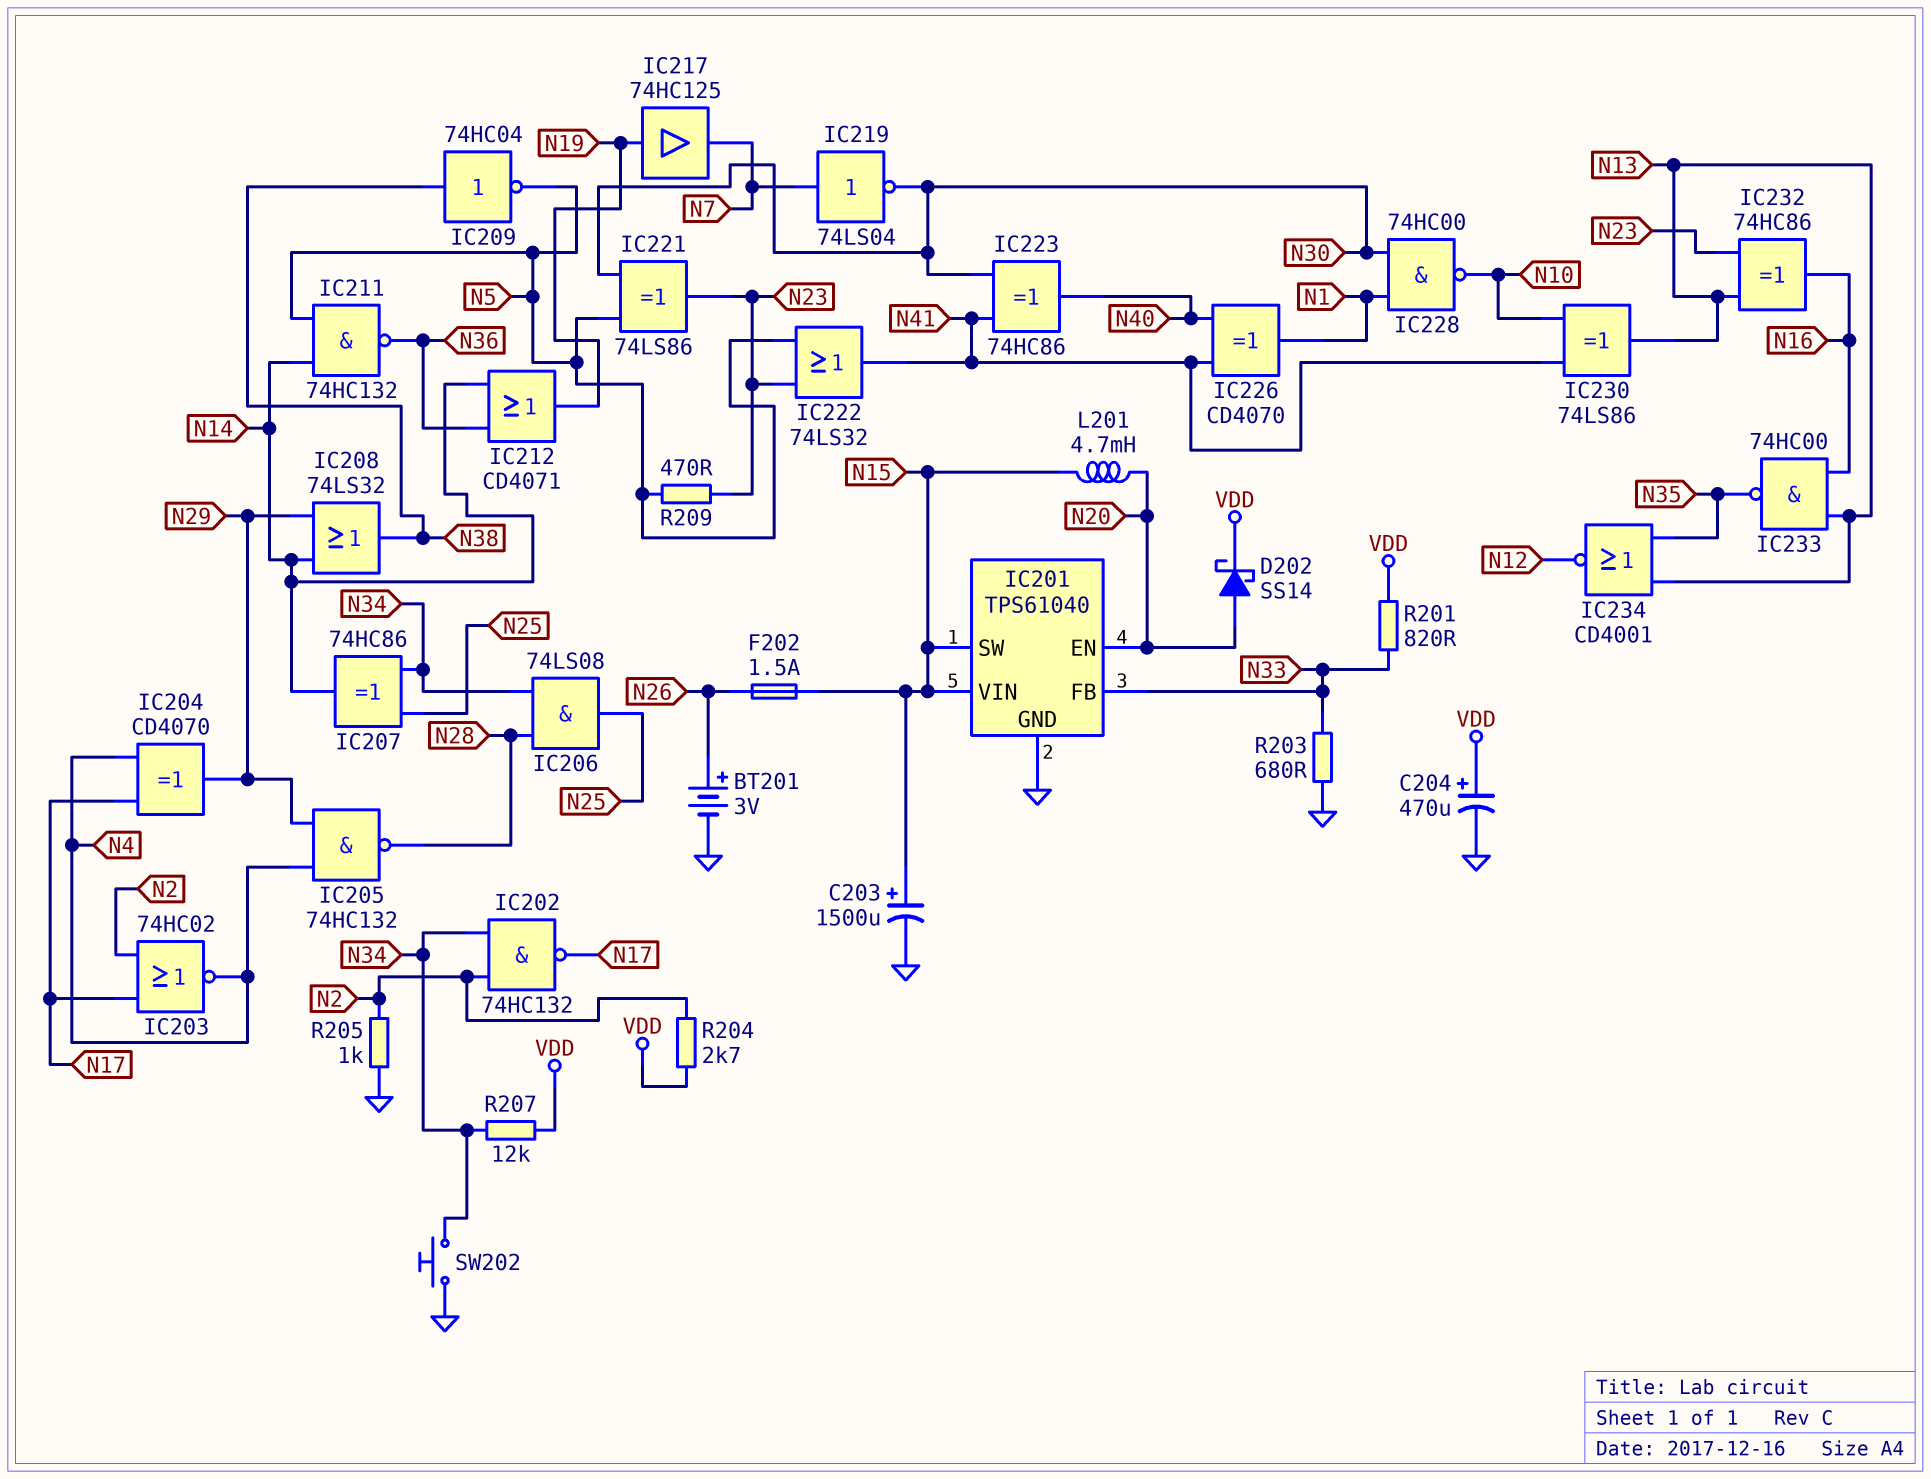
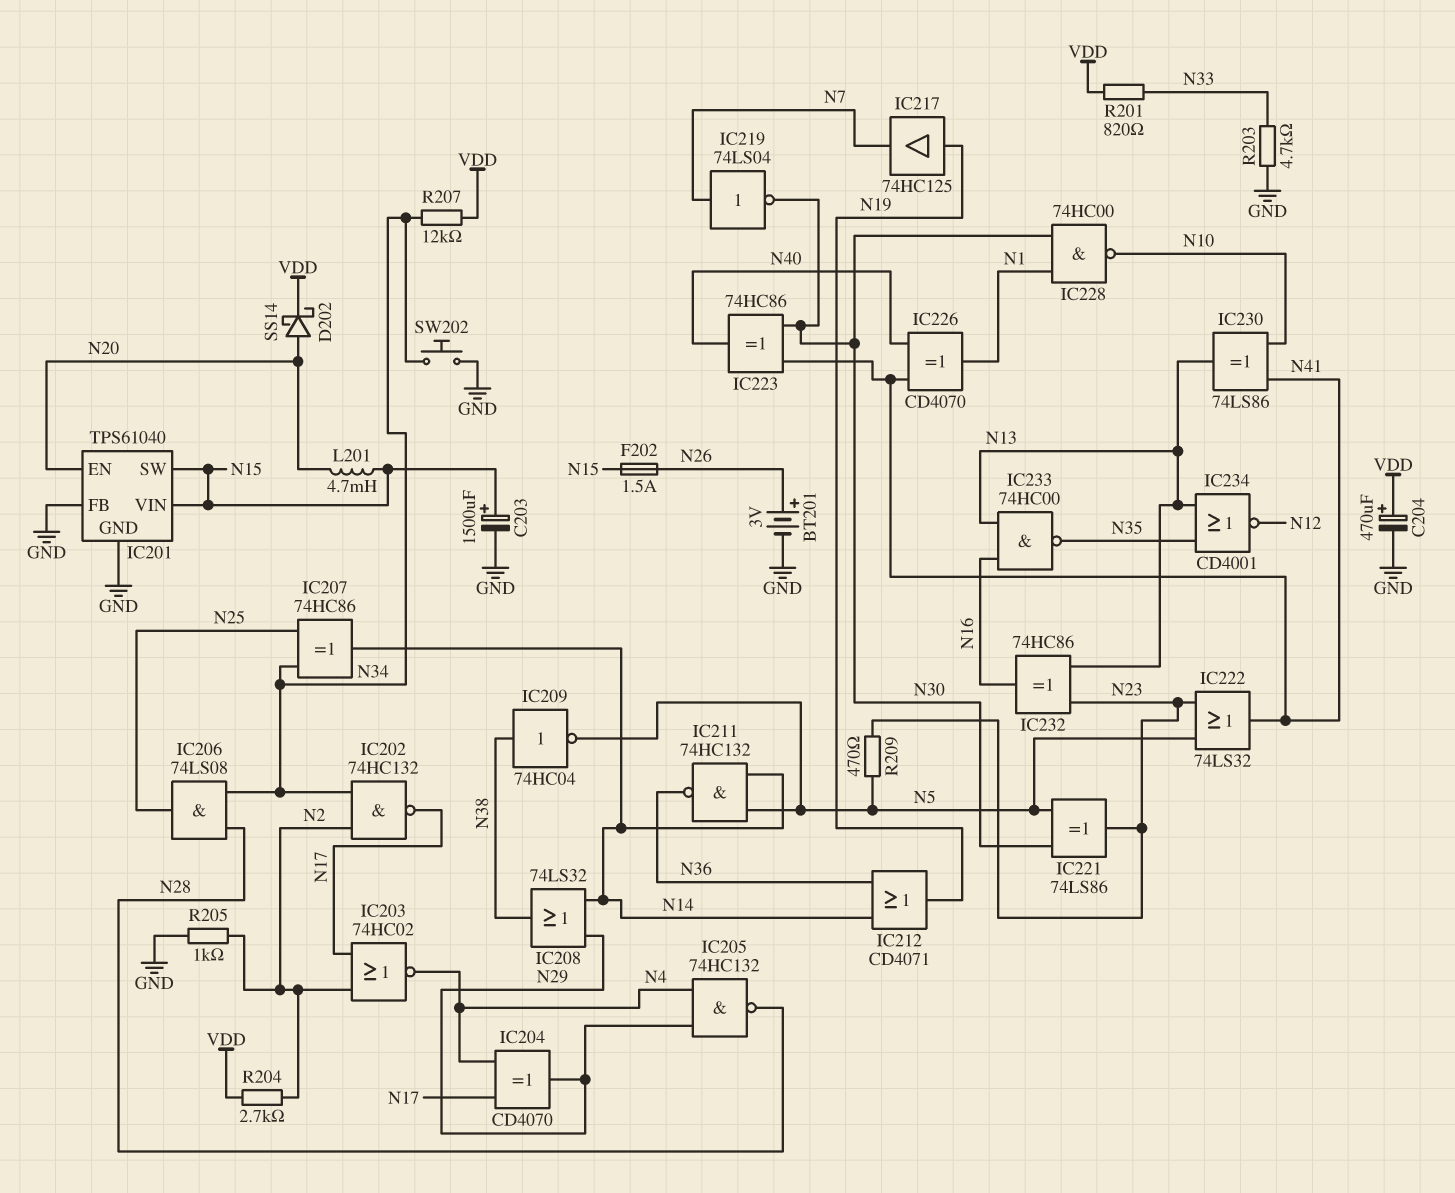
IC201 pin FB: N33 -> GND
R203: 680 (GND, N33) -> 4.7k (GND, N33)

